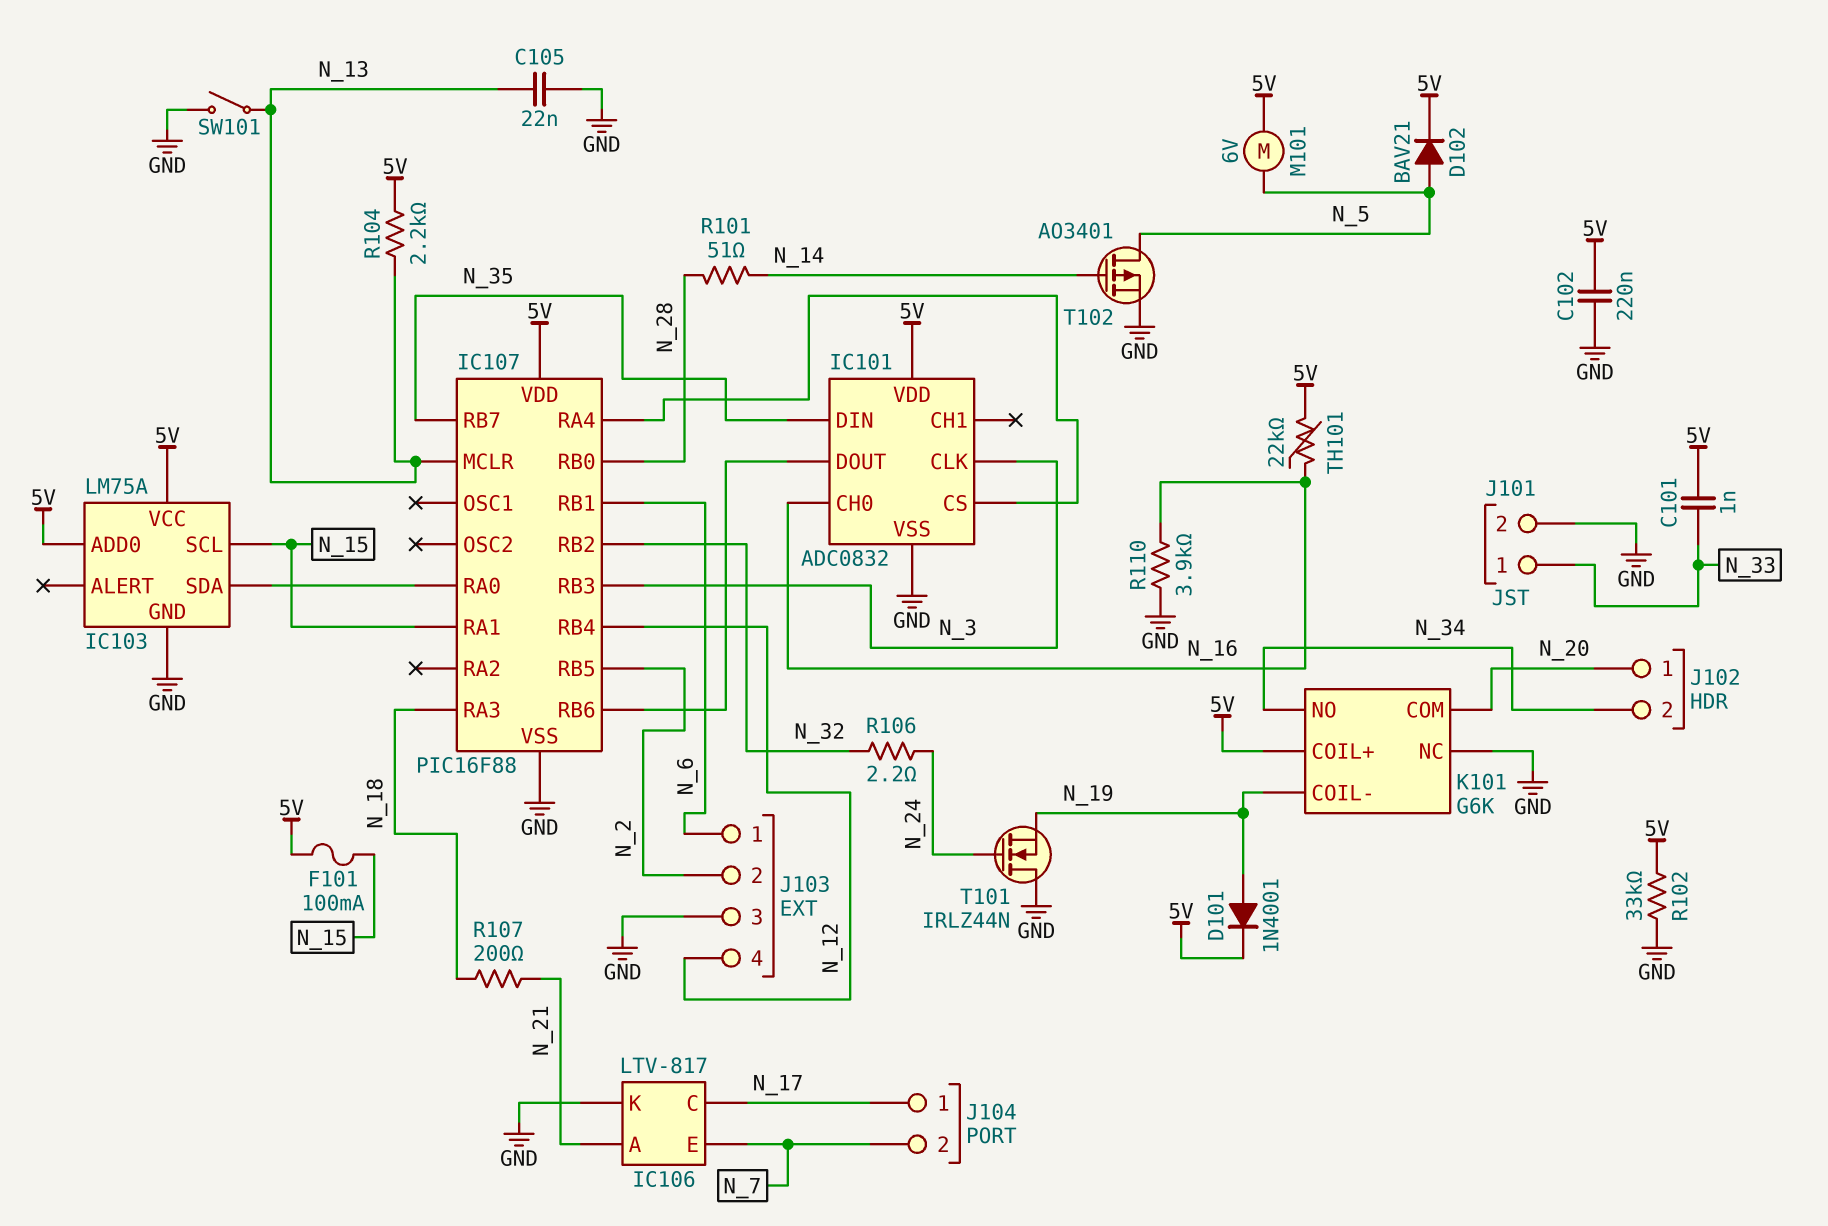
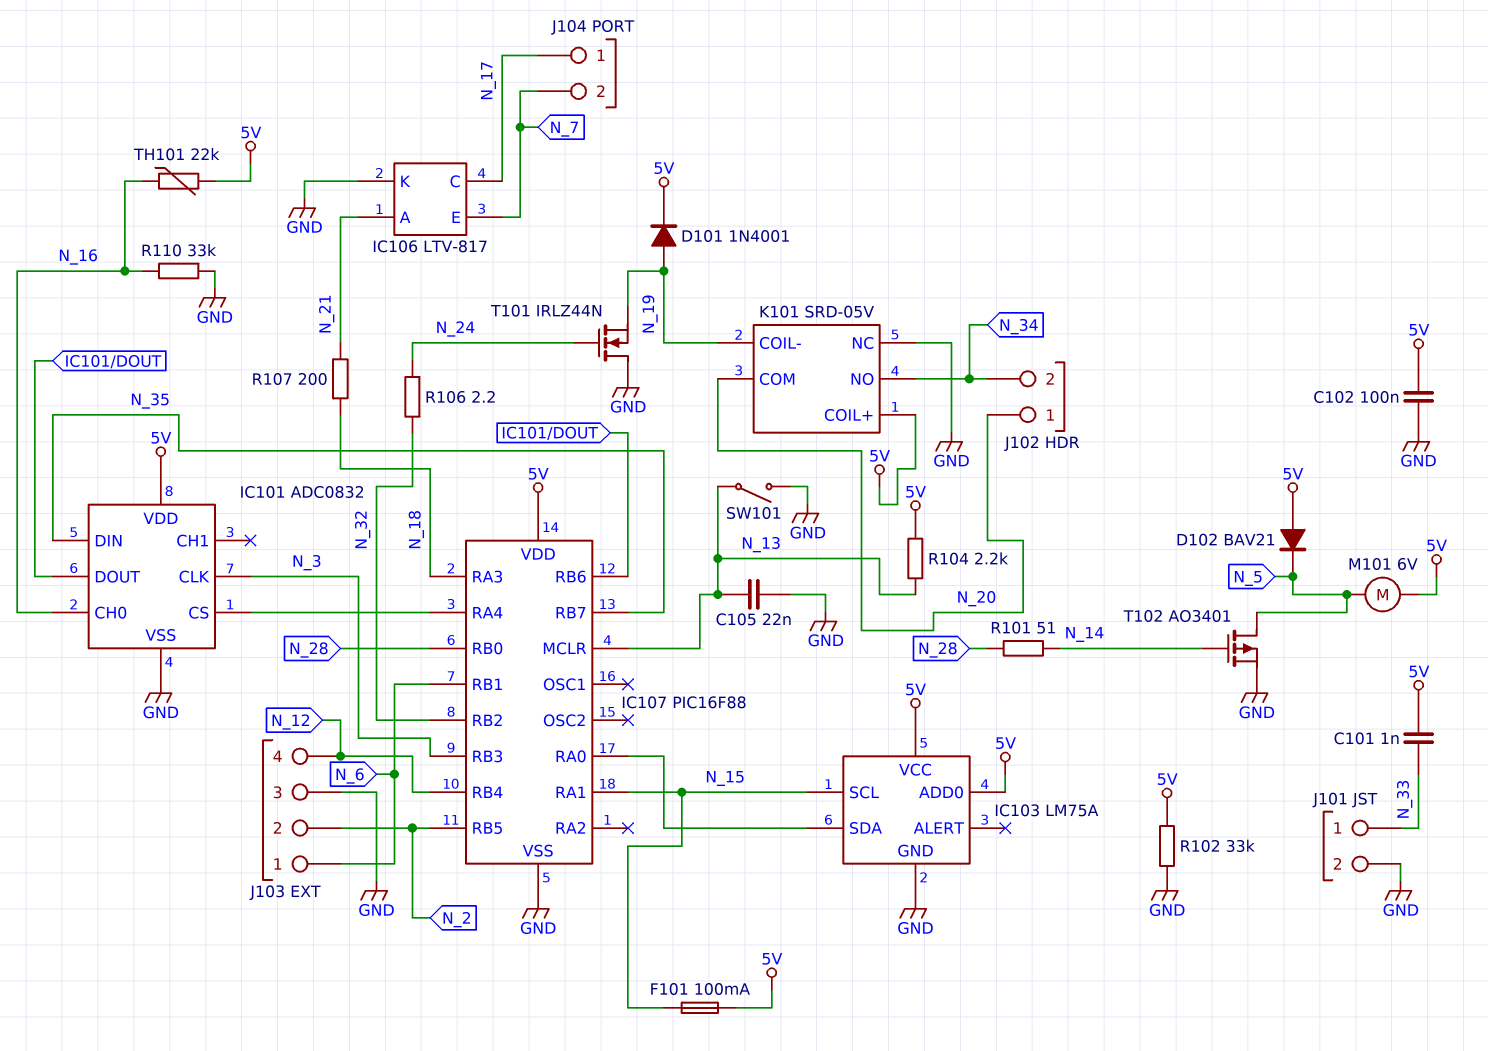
C102: 220nF (5V, GND) -> 100nF (5V, GND)
D102: diode BAV21 (A N_5, K 5V) -> diode BAV21 (A 5V, K N_5)
K101: G6K -> SRD-05V
R110: 3.9k (GND, N_16) -> 33k (GND, N_16)

